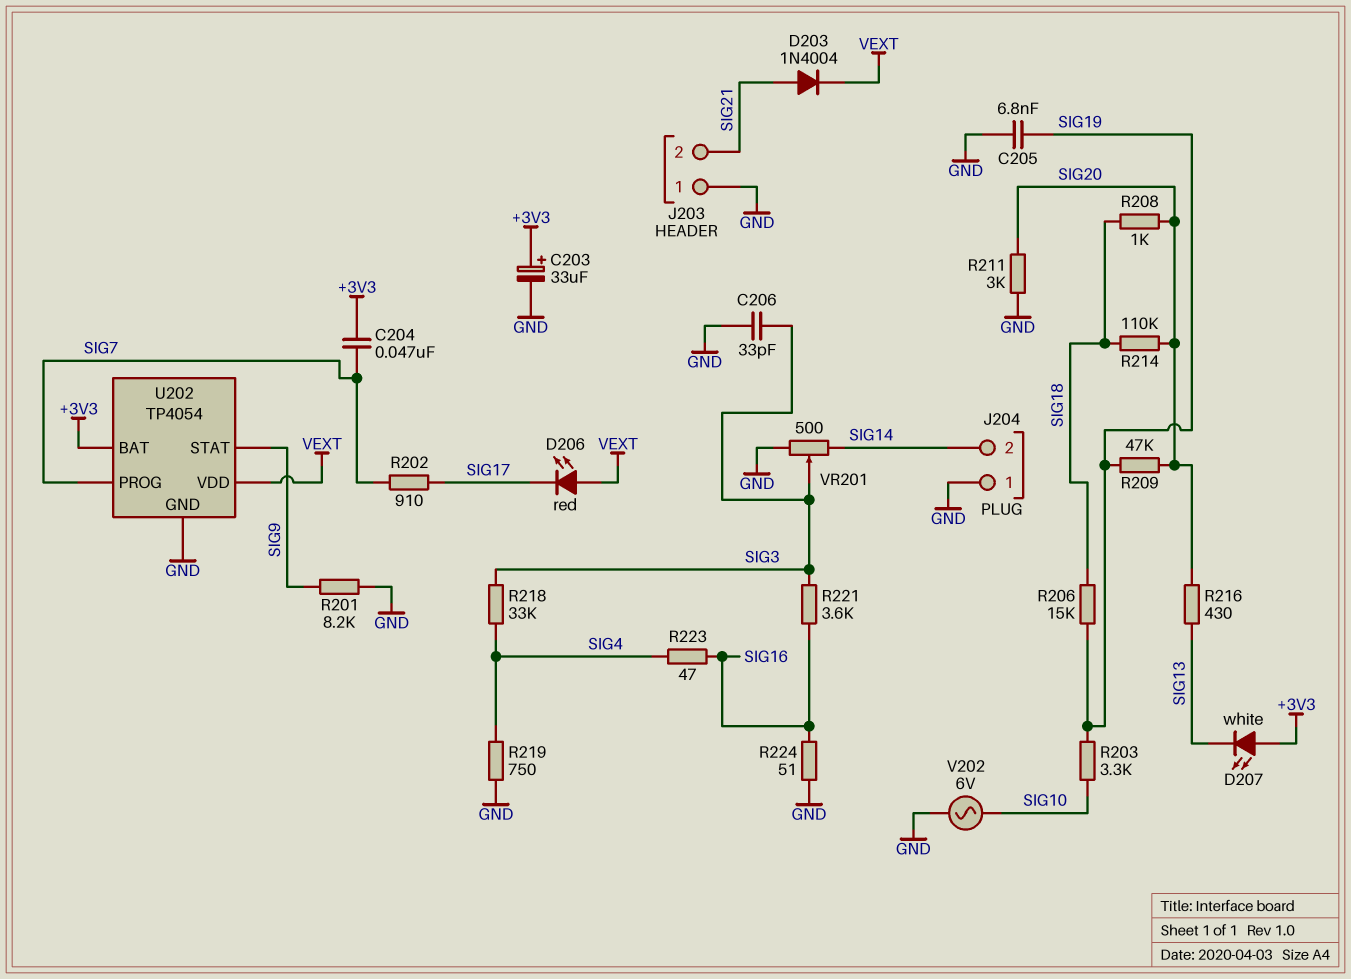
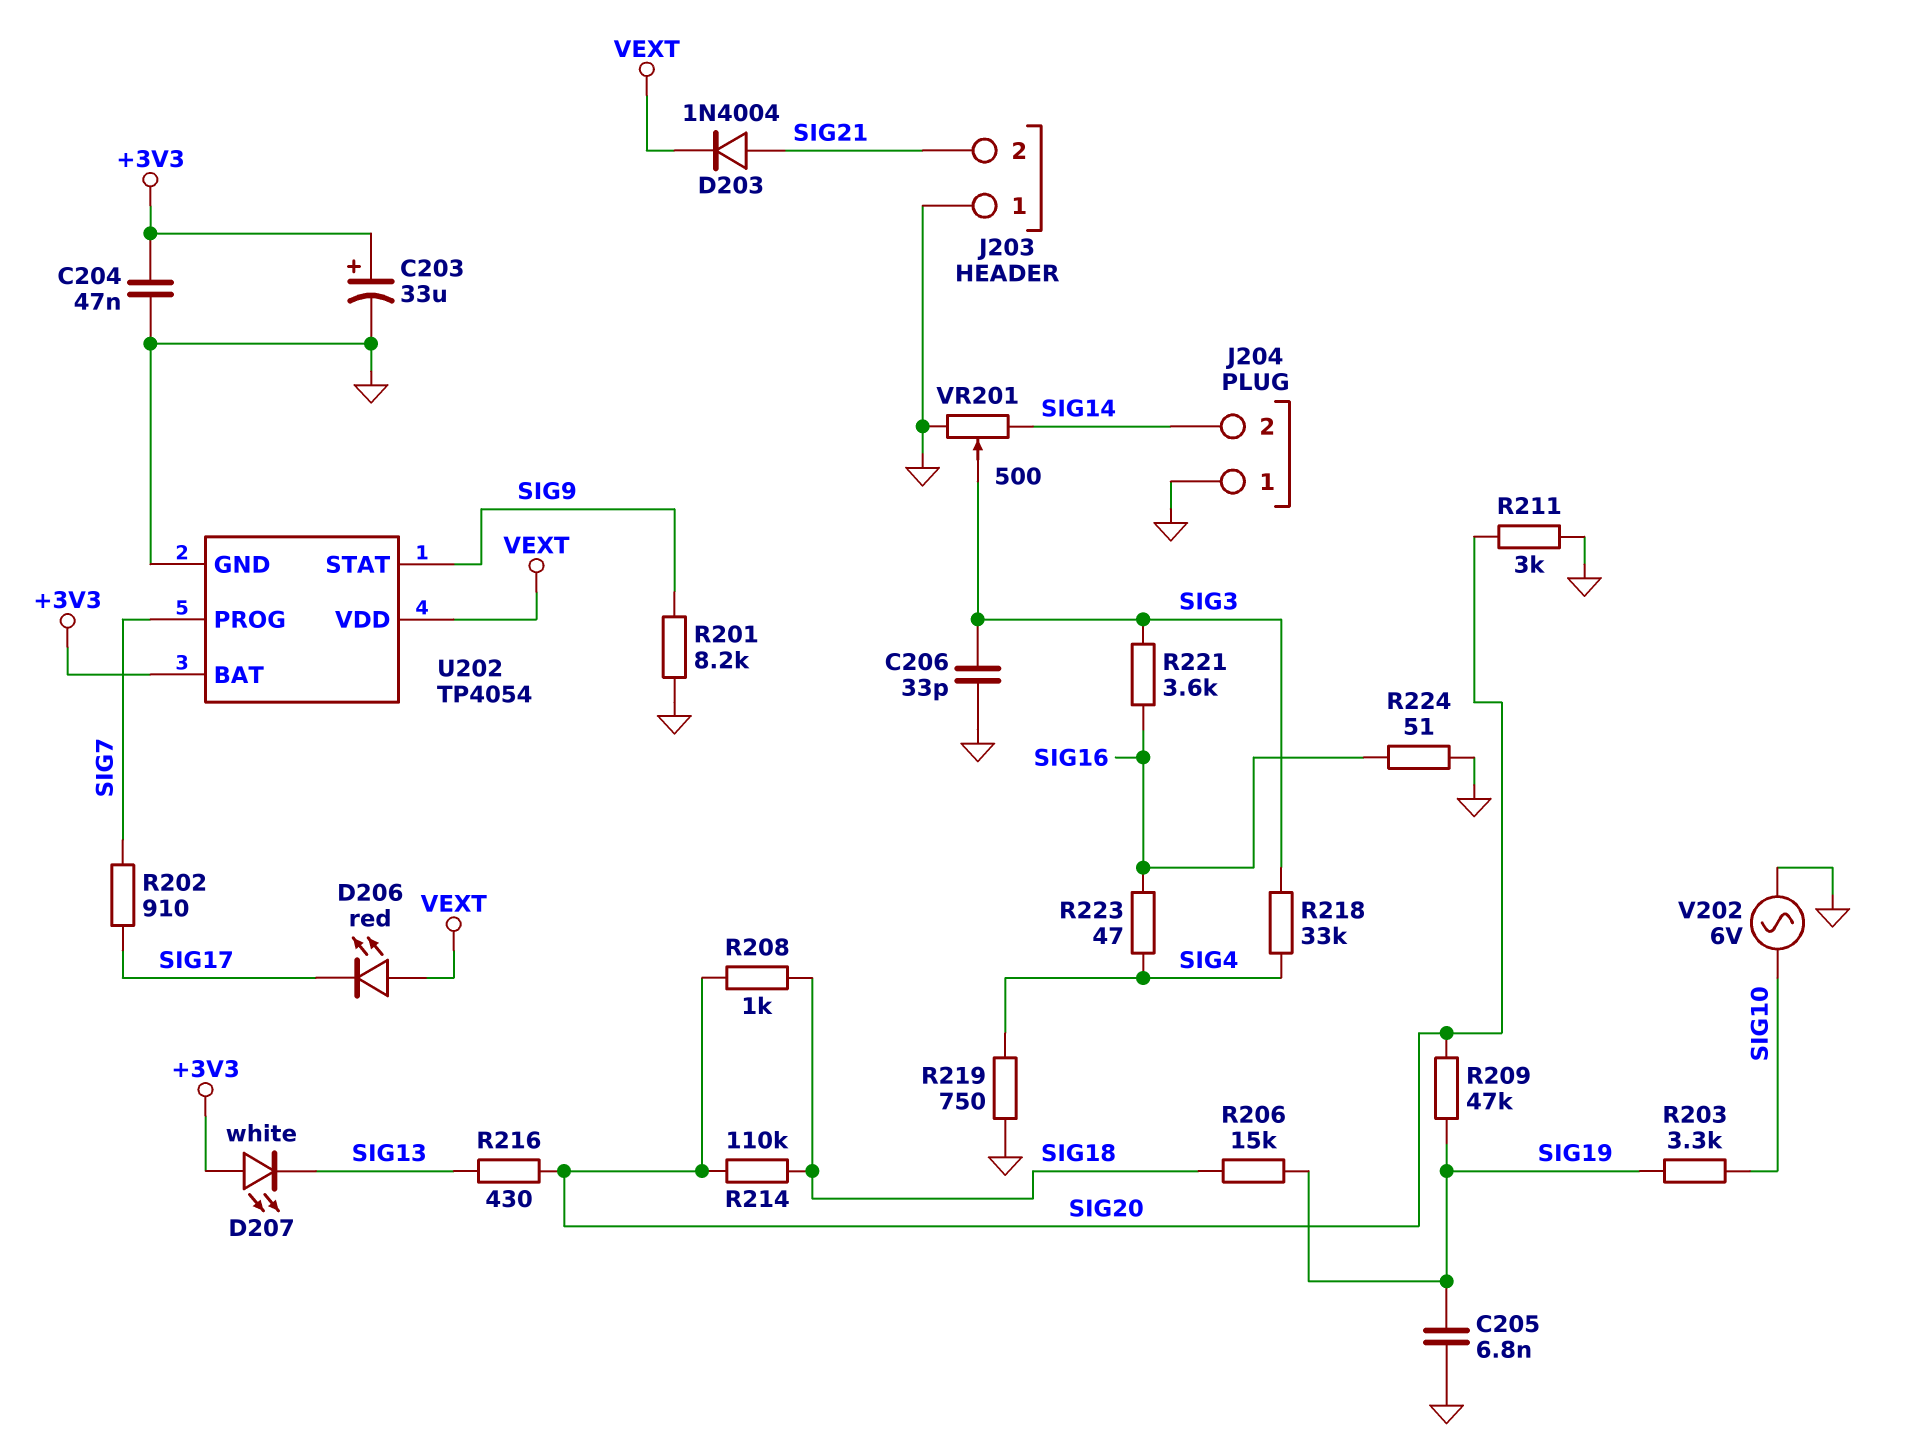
C204: 47nF (+3V3, SIG7) -> 47nF (+3V3, GND)

